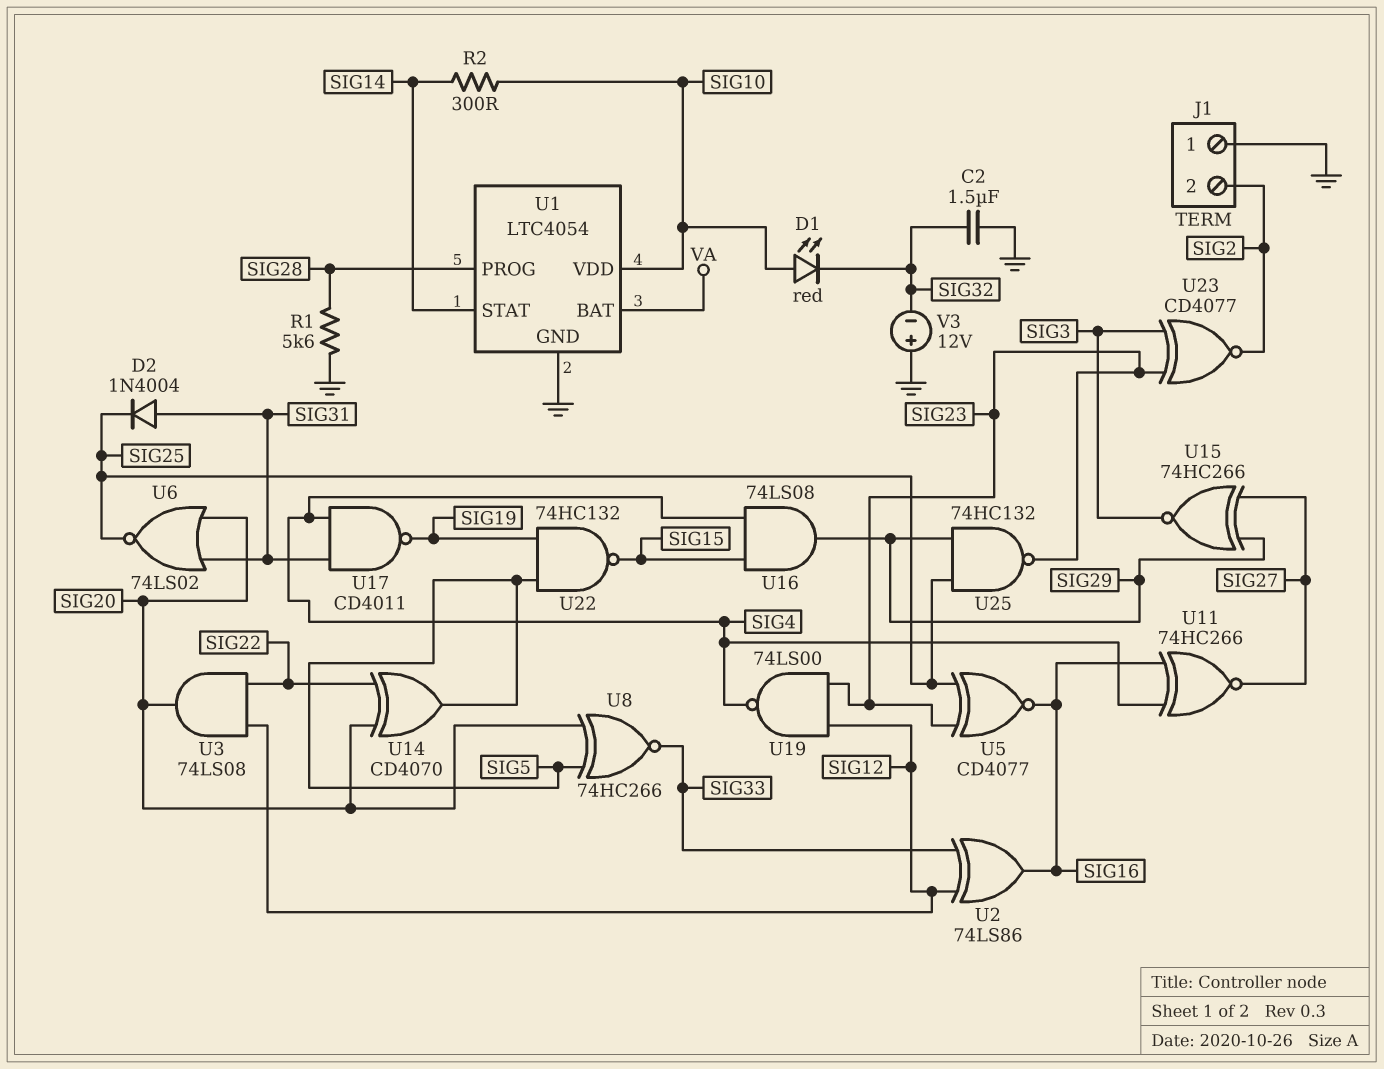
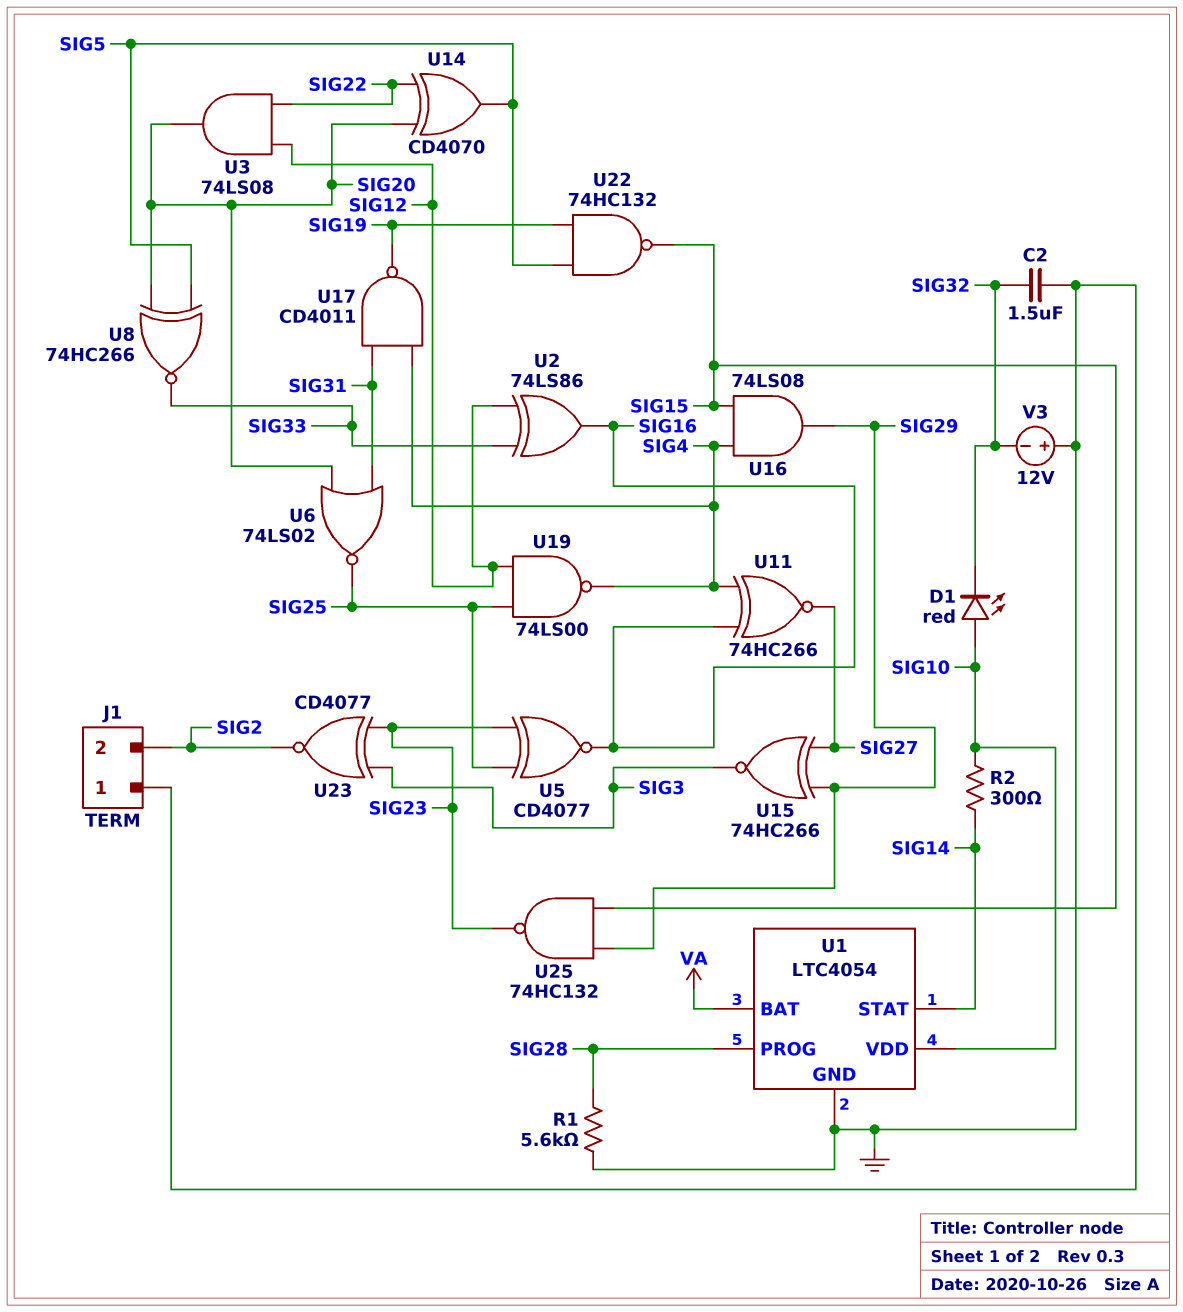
D2: diode 1N4004 (A SIG31, K SIG25) -> none
U19: NAND 74LS00 (in SIG12, in SIG23, out SIG4) -> NAND 74LS00 (in SIG12, in SIG25, out SIG4)
U25: NAND 74HC132 (in SIG25, in SIG29, out SIG23) -> NAND 74HC132 (in SIG15, in SIG29, out SIG23)

